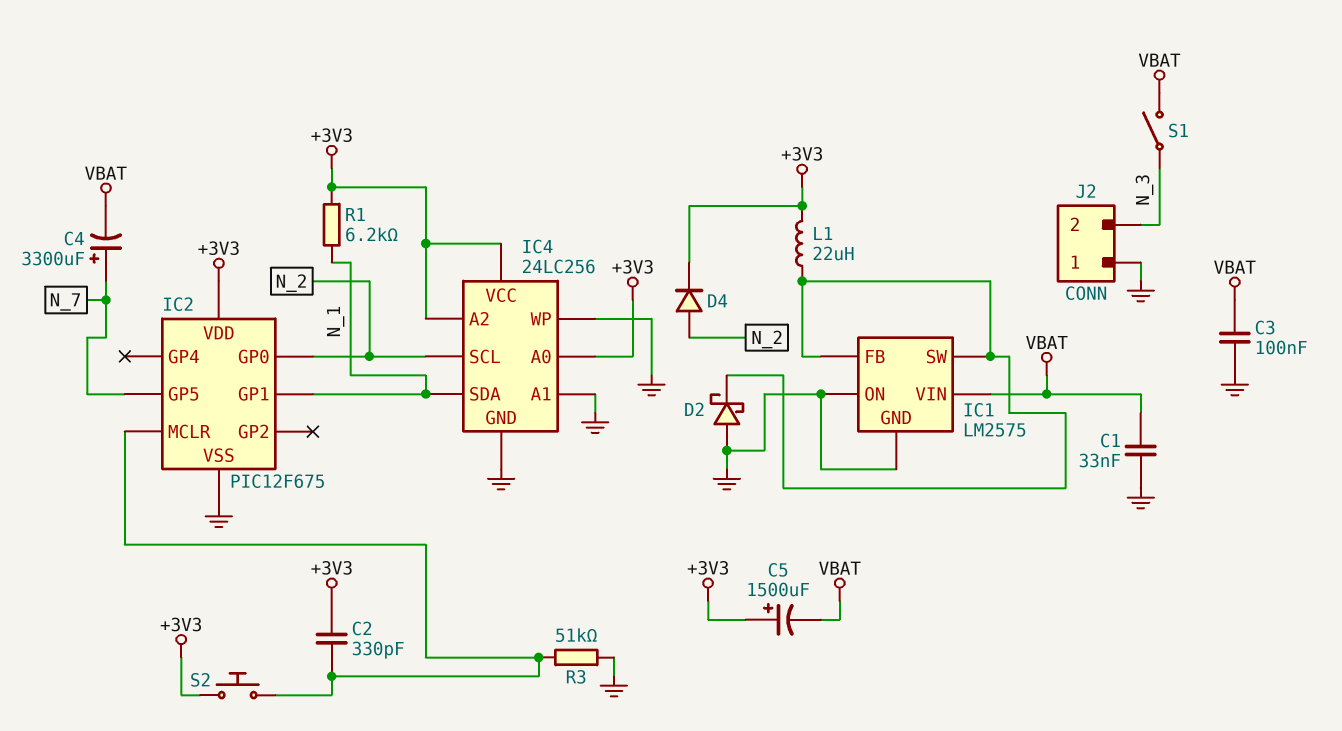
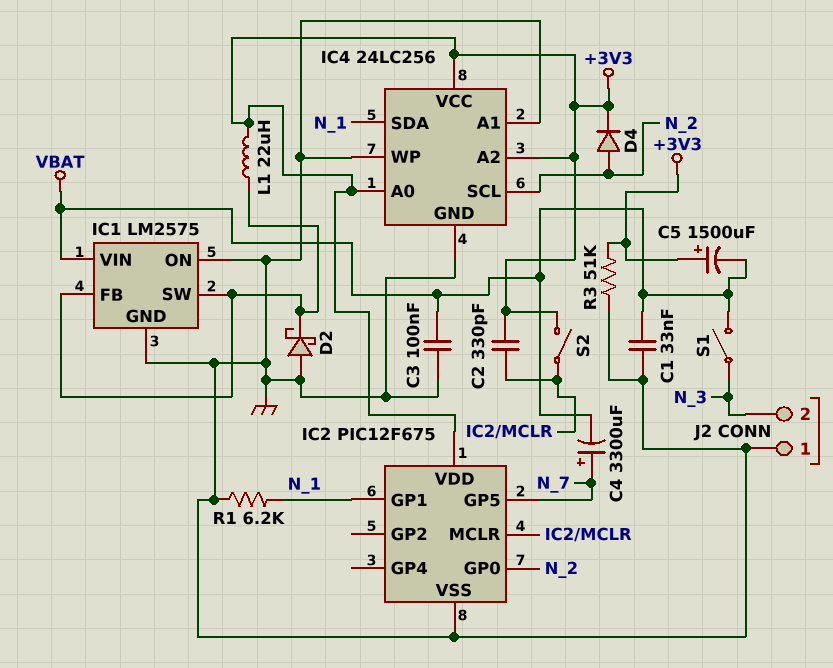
R1: 6.2k (+3V3, N_1) -> 6.2k (GND, N_1)
R3: 51k (GND, IC2/MCLR) -> 51k (+3V3, GND)
S2: button (+3V3, IC2/MCLR) -> switch (+3V3, IC2/MCLR)

